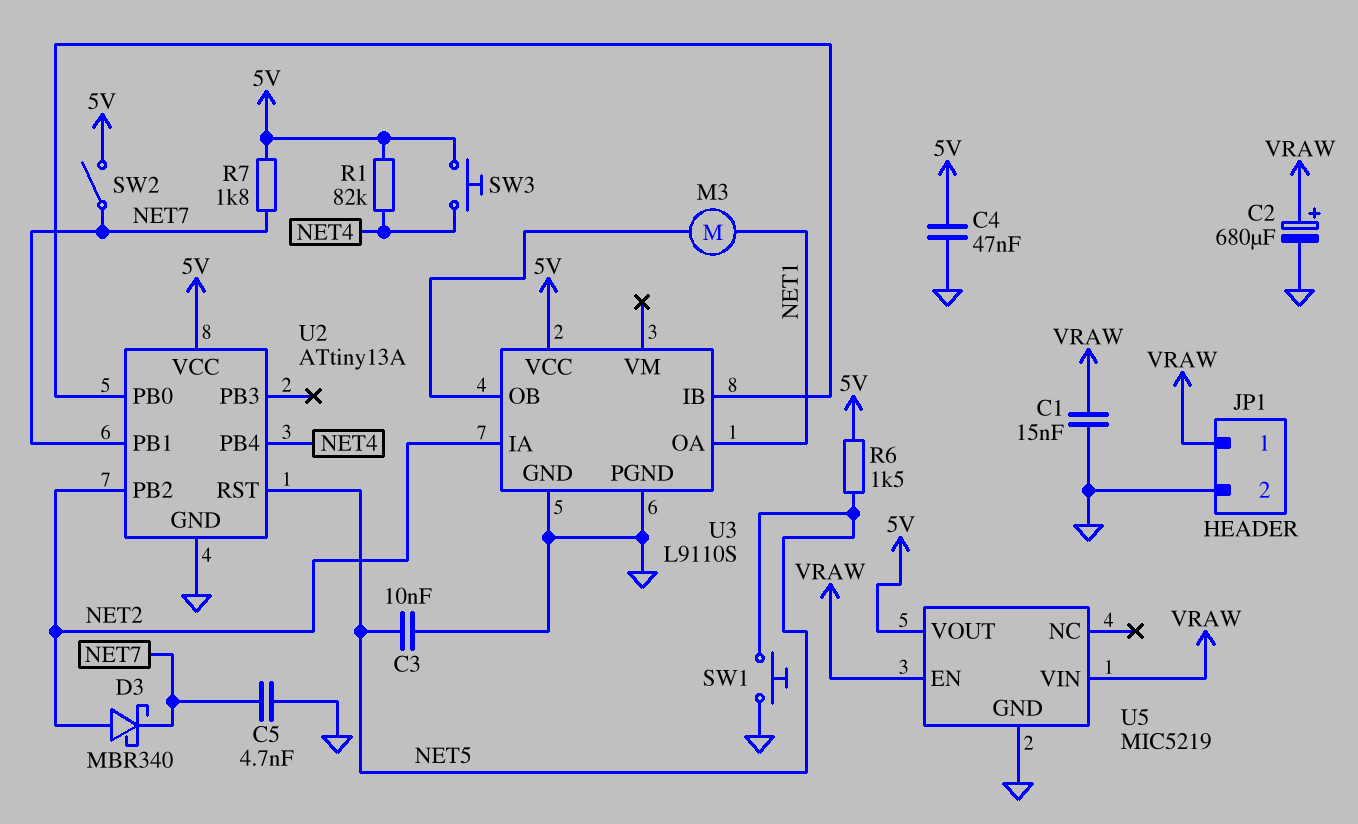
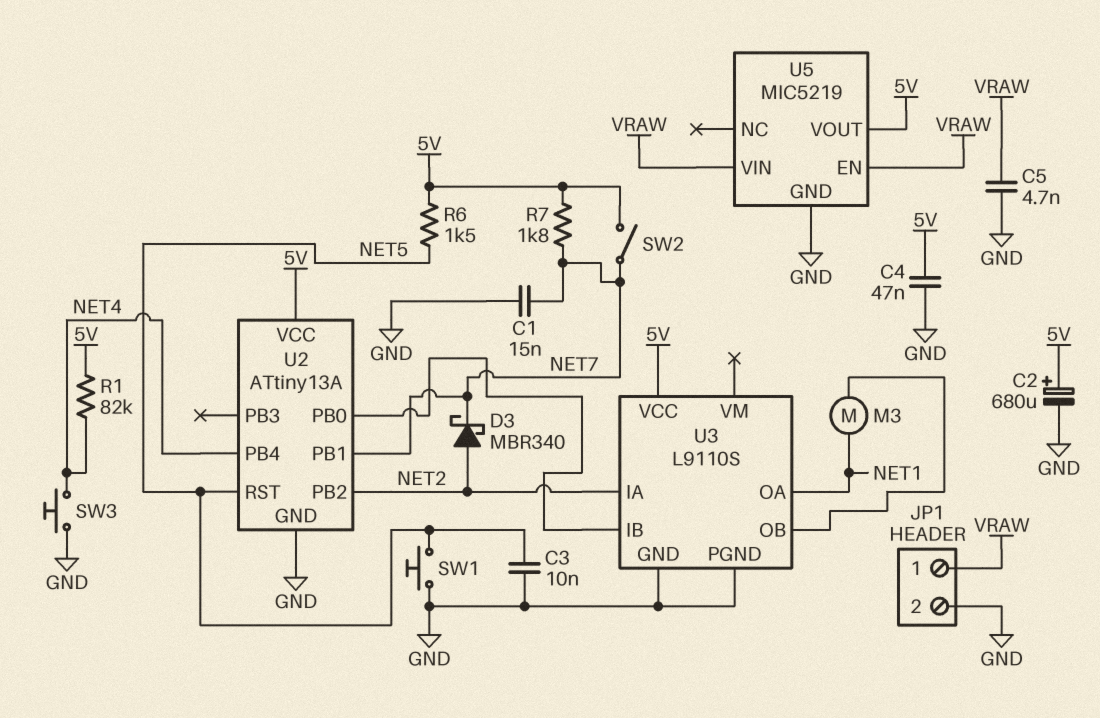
C1: 15nF (GND, VRAW) -> 15nF (GND, NET7)
C2: 680uF (plus VRAW, minus GND) -> 680uF (plus 5V, minus GND)
C5: 4.7nF (GND, NET7) -> 4.7nF (GND, VRAW)
SW3: button (5V, NET4) -> button (GND, NET4)

